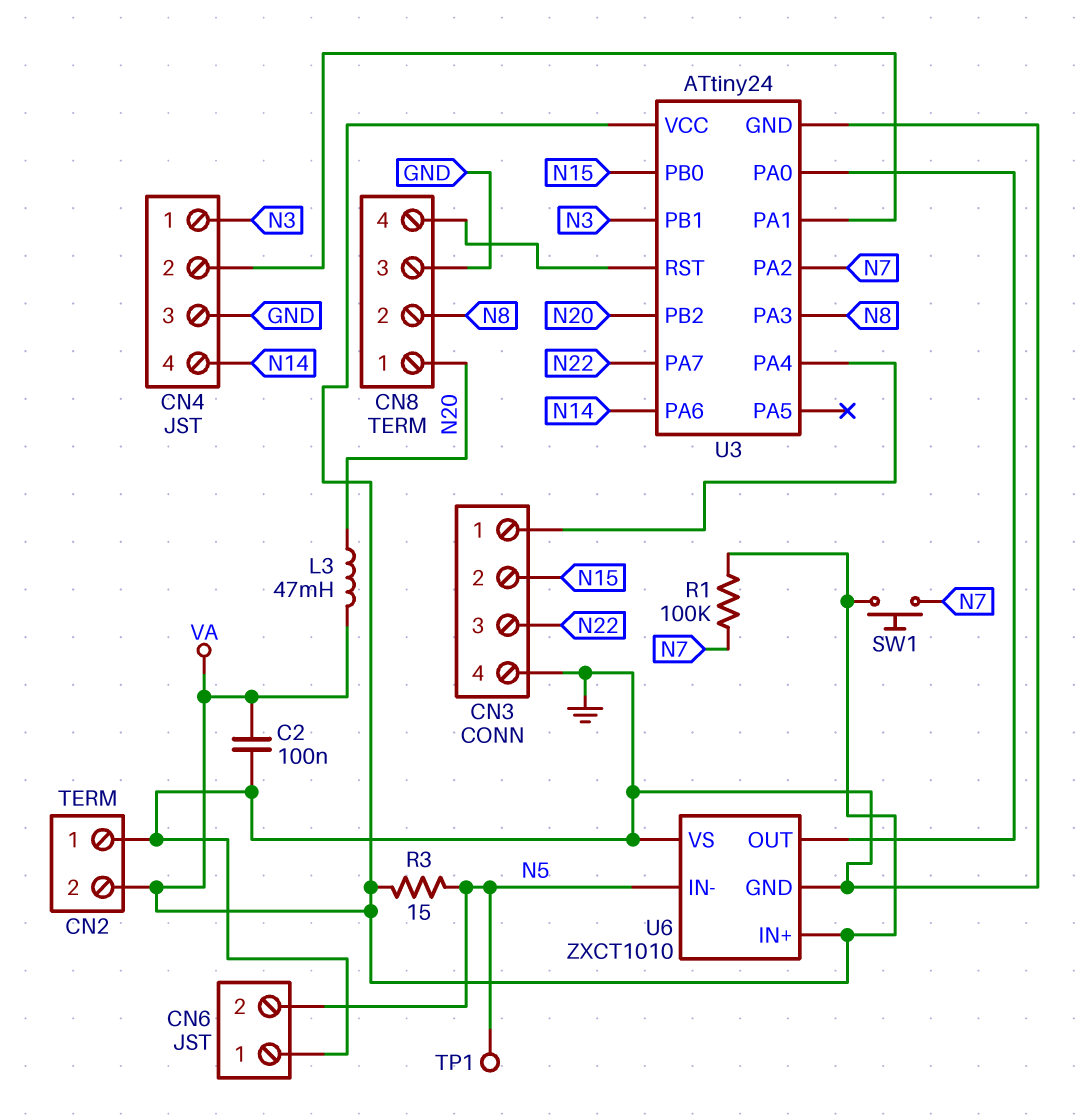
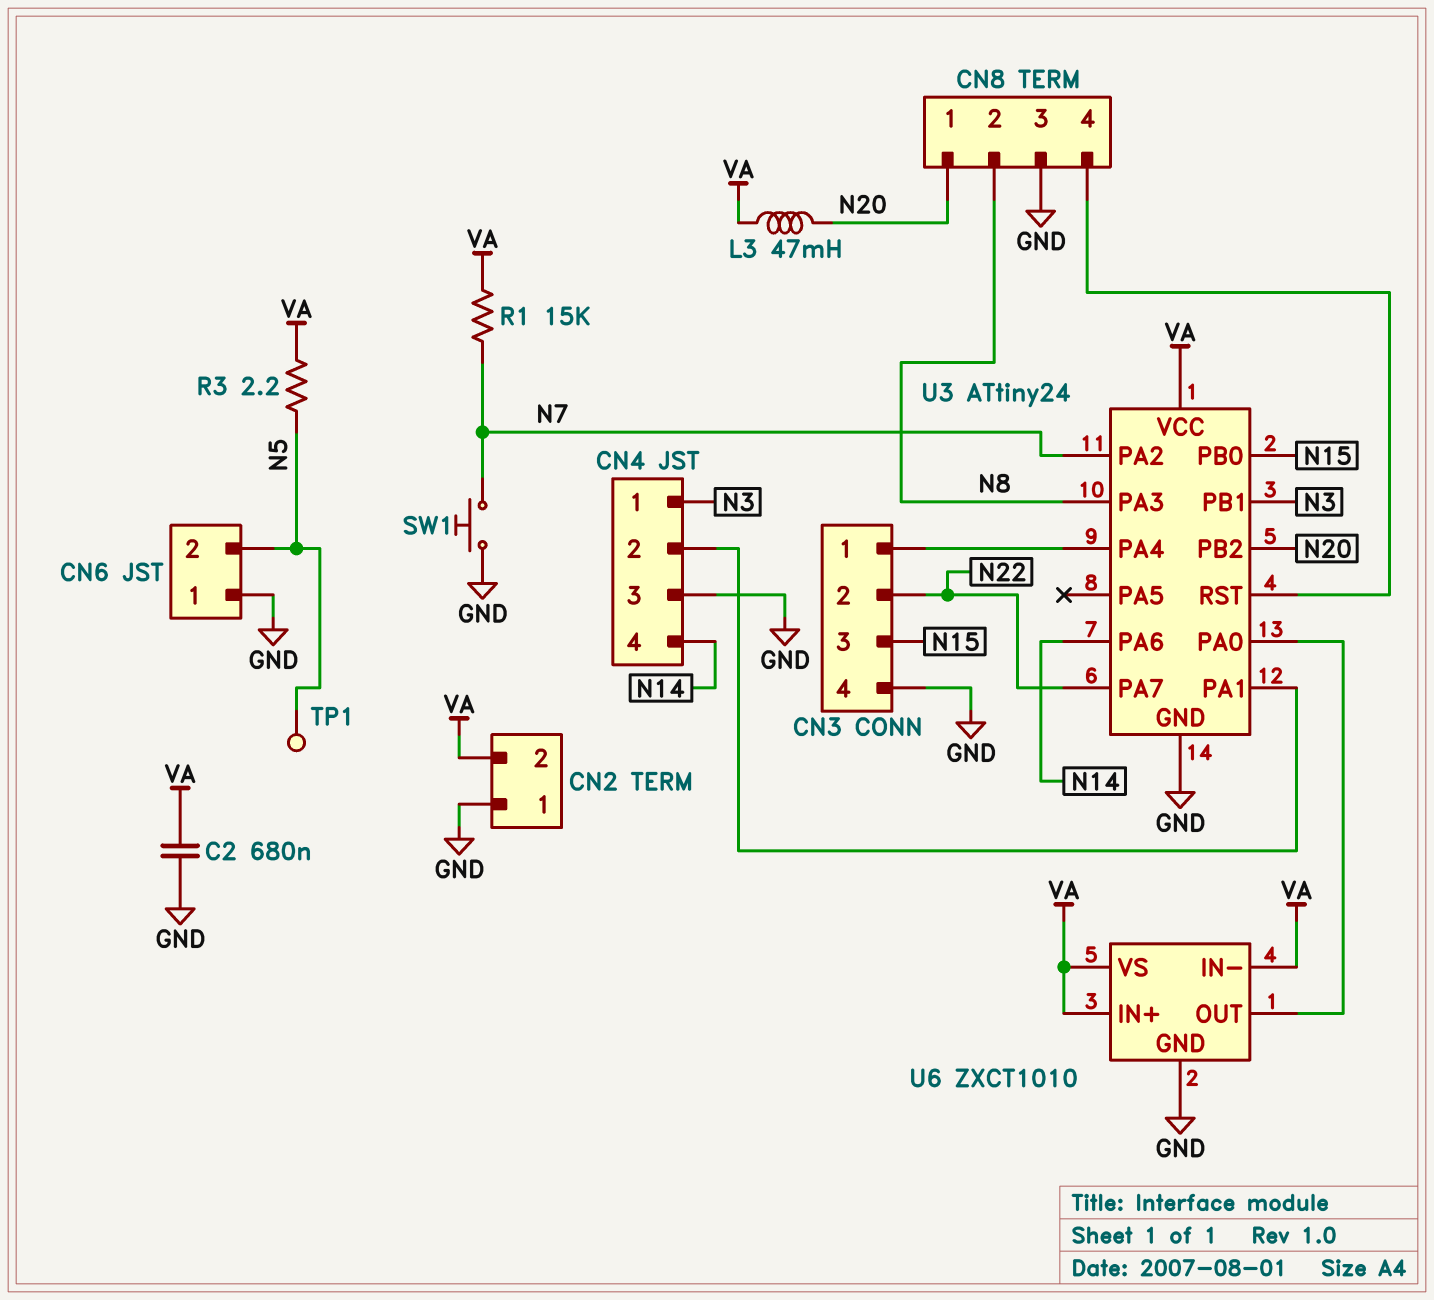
C2: 100nF (GND, VA) -> 680nF (GND, VA)
CN3 pin 2: N15 -> N22
CN3 pin 3: N22 -> N15
R1: 100k (N7, VA) -> 15k (N7, VA)
R3: 15 (N5, VA) -> 2.2 (N5, VA)
SW1: button (N7, VA) -> button (GND, N7)
U6 pin IN-: N5 -> VA
U6 pin VS: GND -> VA

